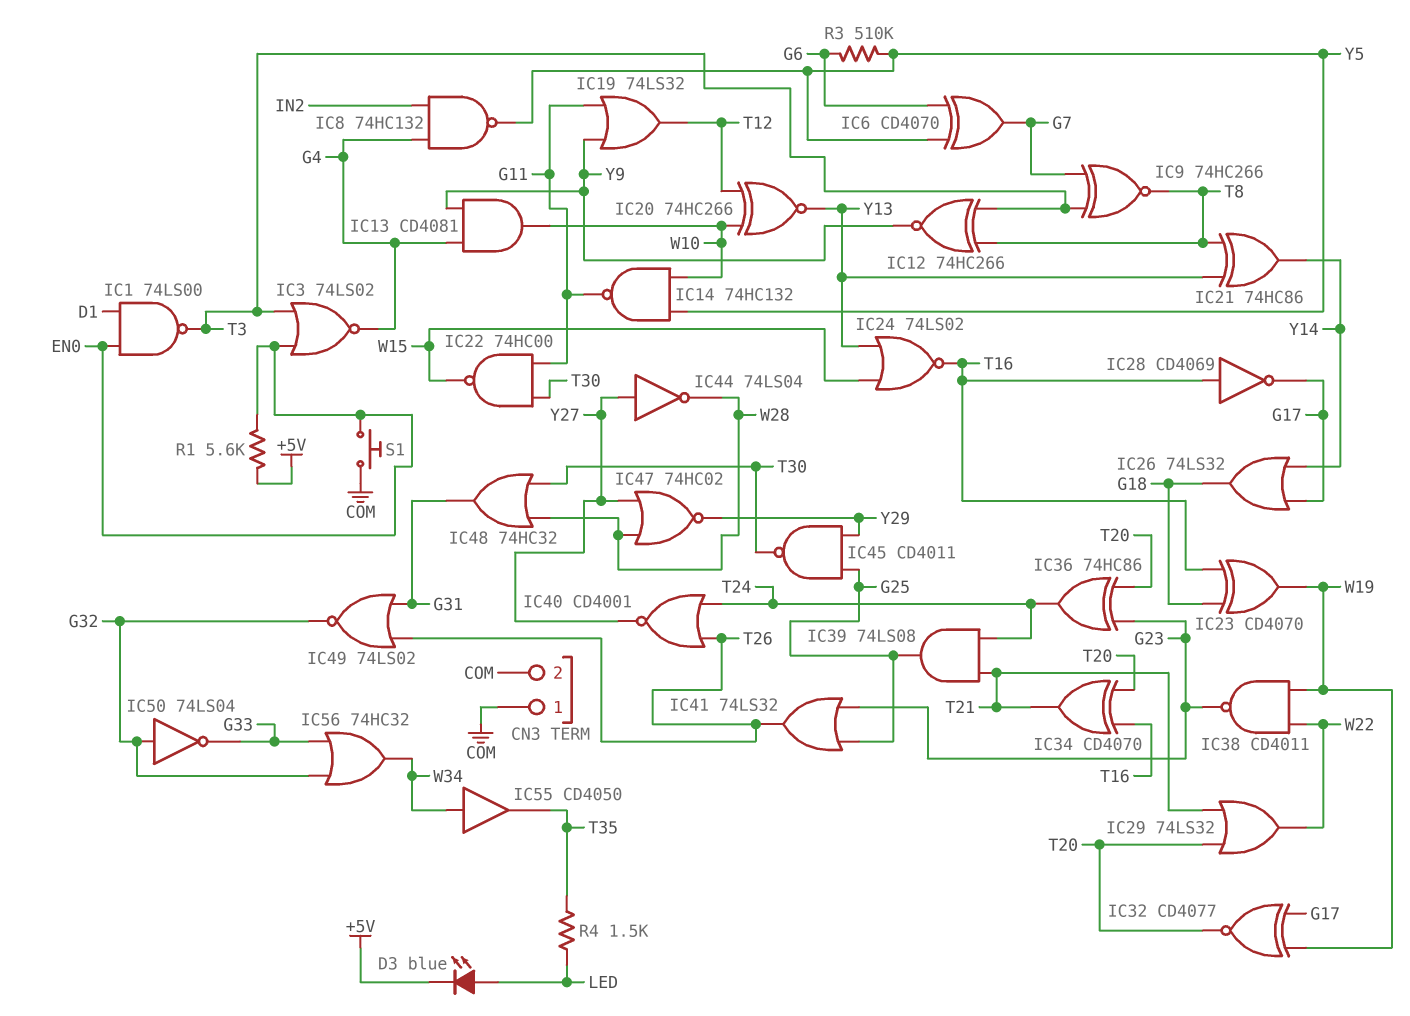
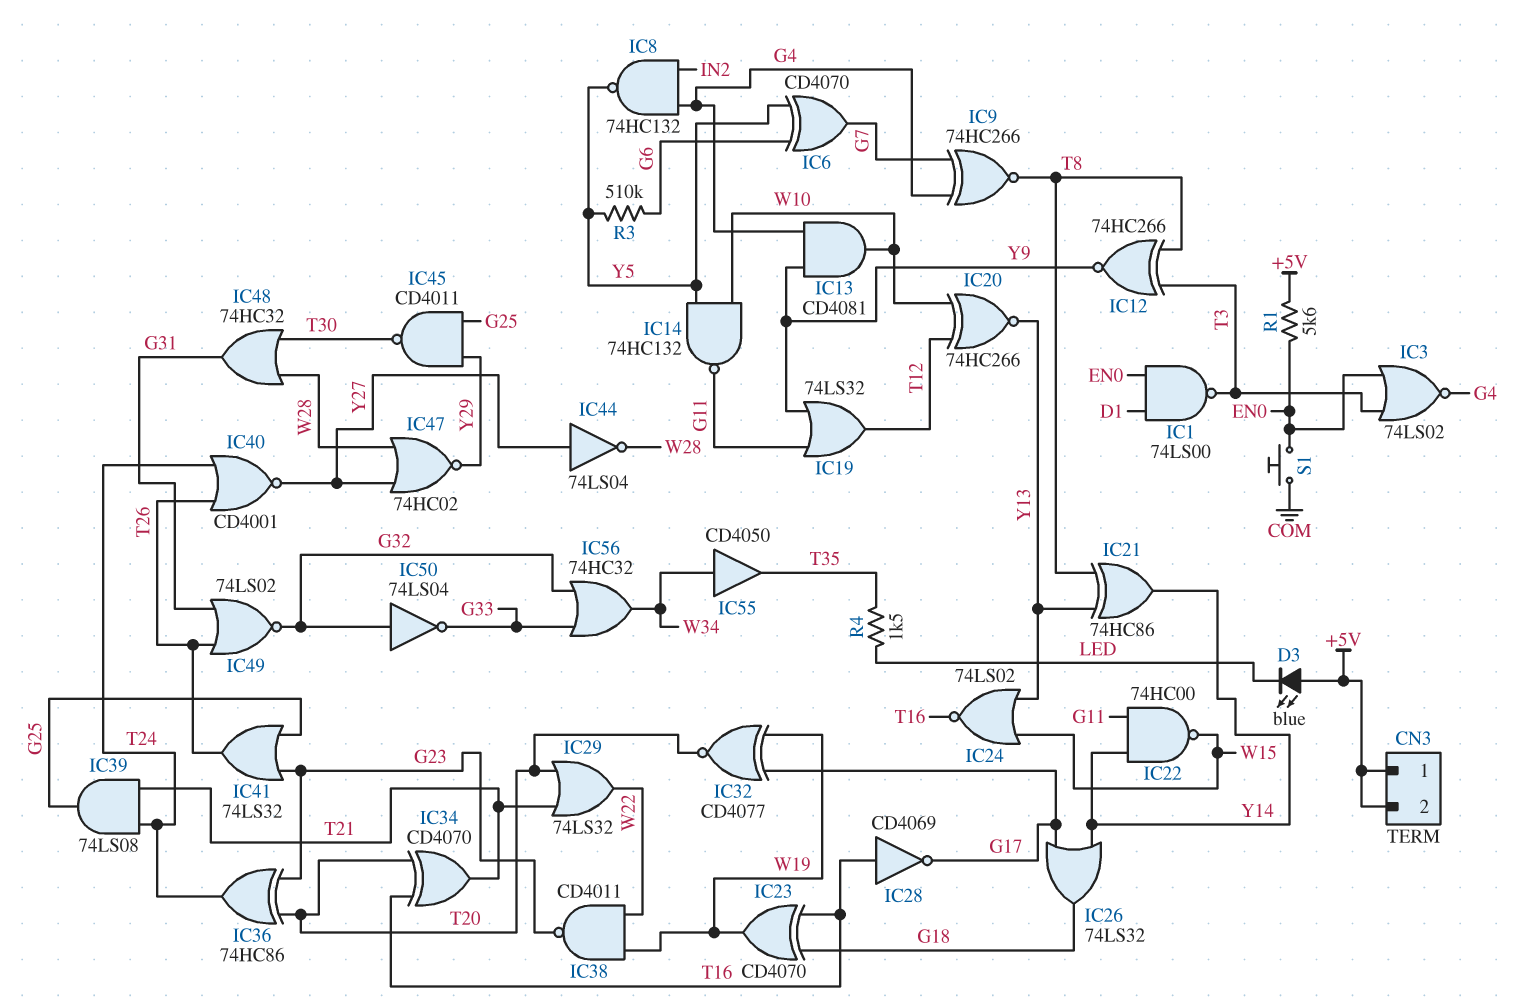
CN3 pin 1: COM -> +5V
CN3 pin 2: COM -> +5V
D3: LED blue (A LED, K +5V) -> LED blue (A +5V, K LED)
IC9: XNOR 74HC266 (in G7, in T3, out T8) -> XNOR 74HC266 (in G4, in G7, out T8)
IC22: NAND 74HC00 (in G11, in T30, out W15) -> NAND 74HC00 (in G11, in Y14, out W15)

